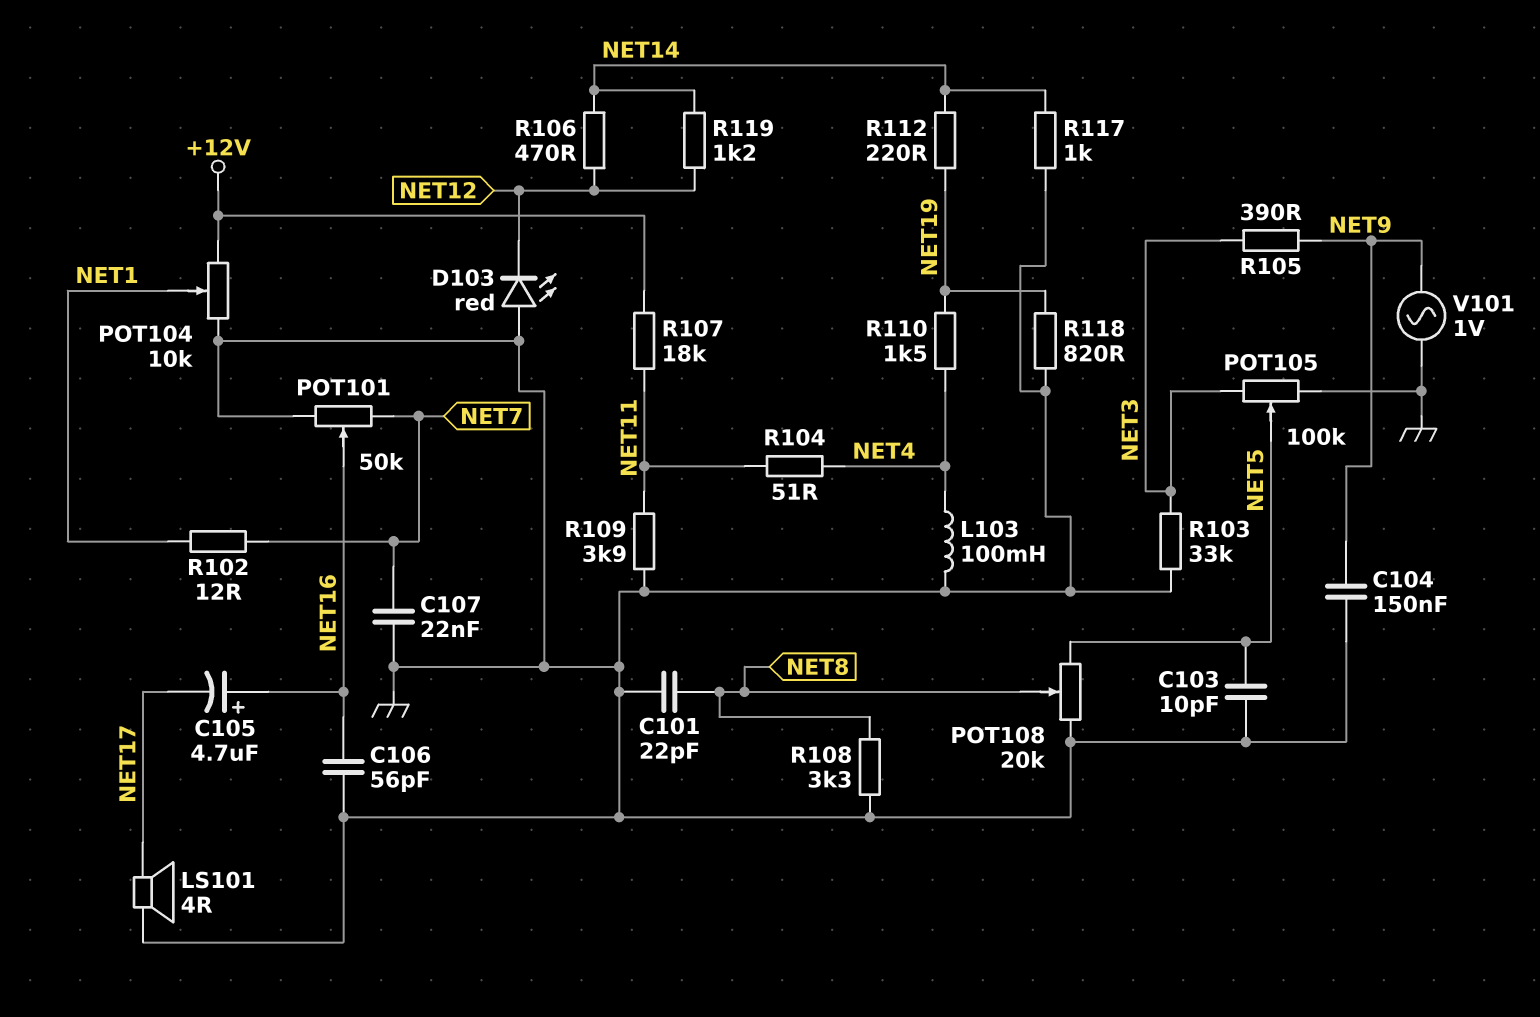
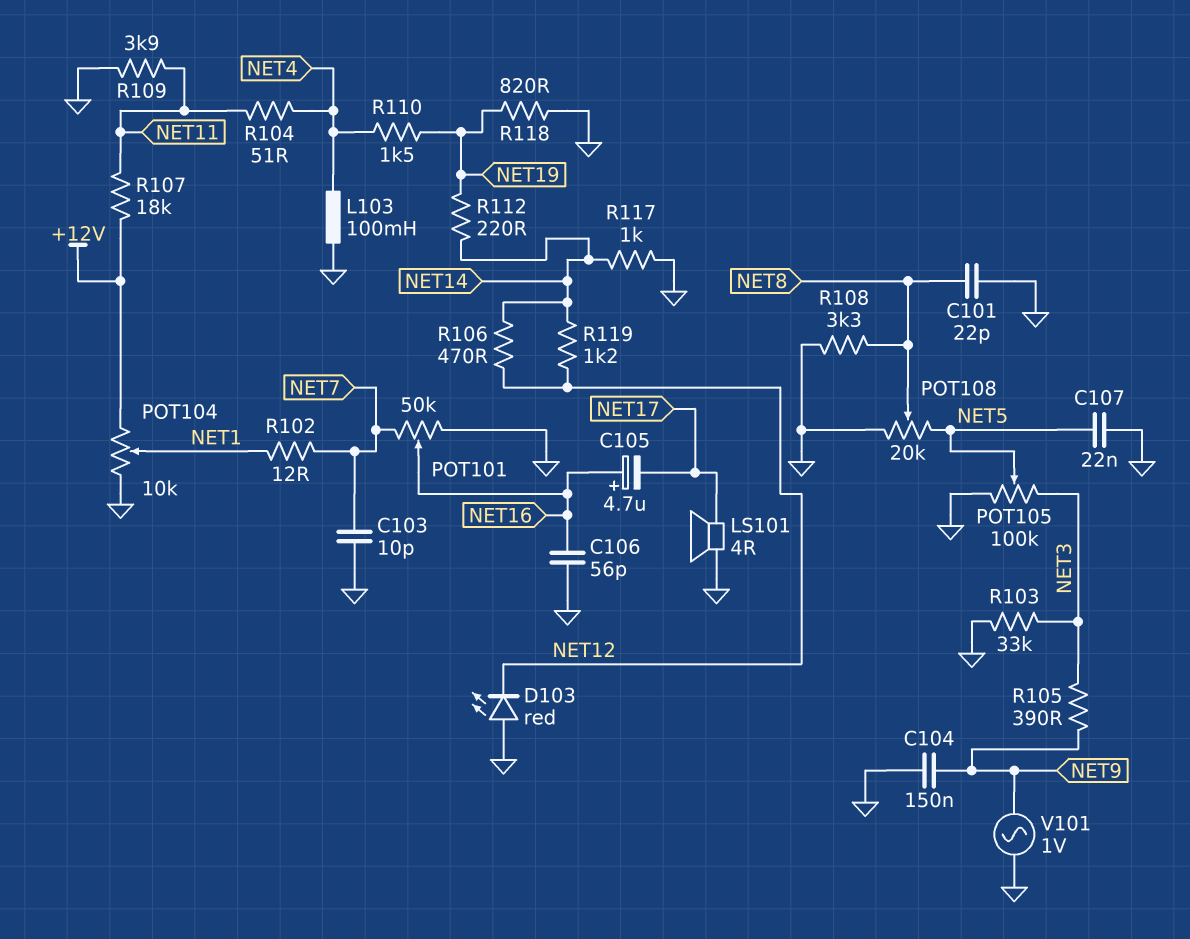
C103: 10pF (GND, NET5) -> 10pF (GND, NET7)
C107: 22nF (GND, NET7) -> 22nF (GND, NET5)

